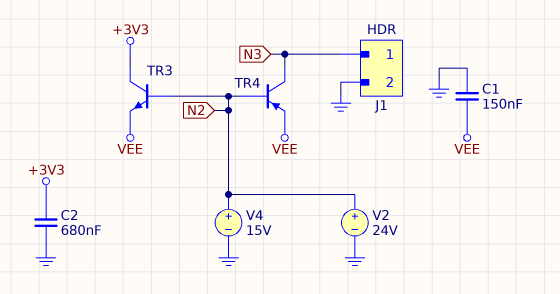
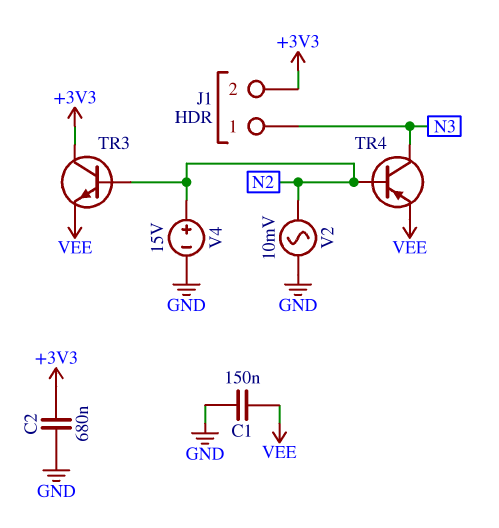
J1 pin 2: GND -> +3V3
V2: 24V (plus N2, minus GND) -> AC 10mV (GND, N2)

